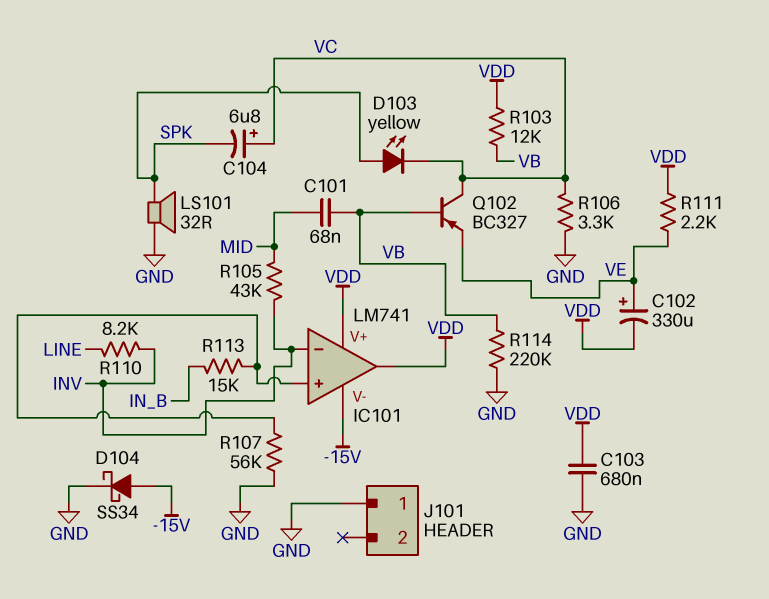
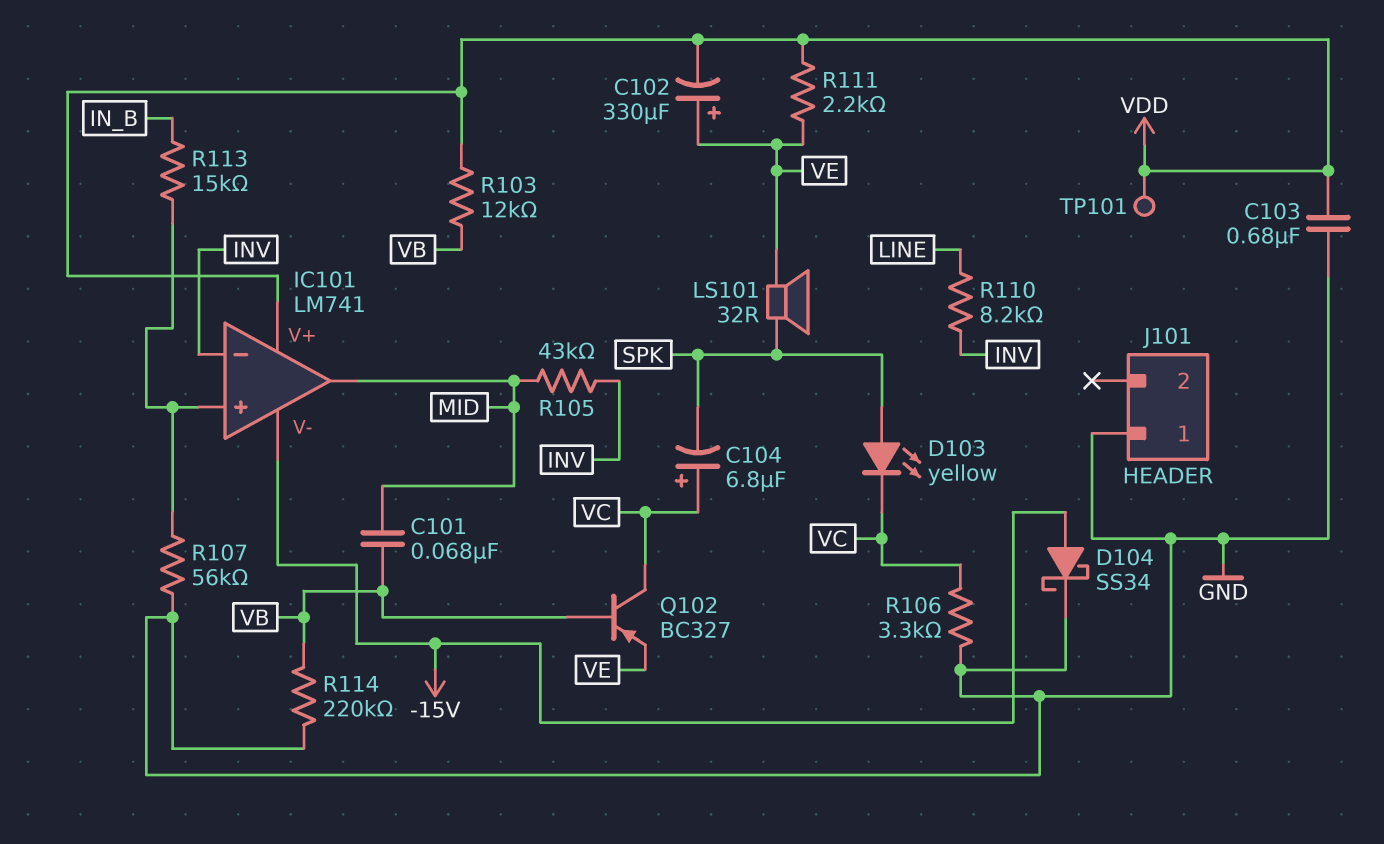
IC101 pin out: VDD -> MID
LS101: speaker 32R (GND, SPK) -> speaker 32R (SPK, VE)
TP101: none -> test point (VDD)

